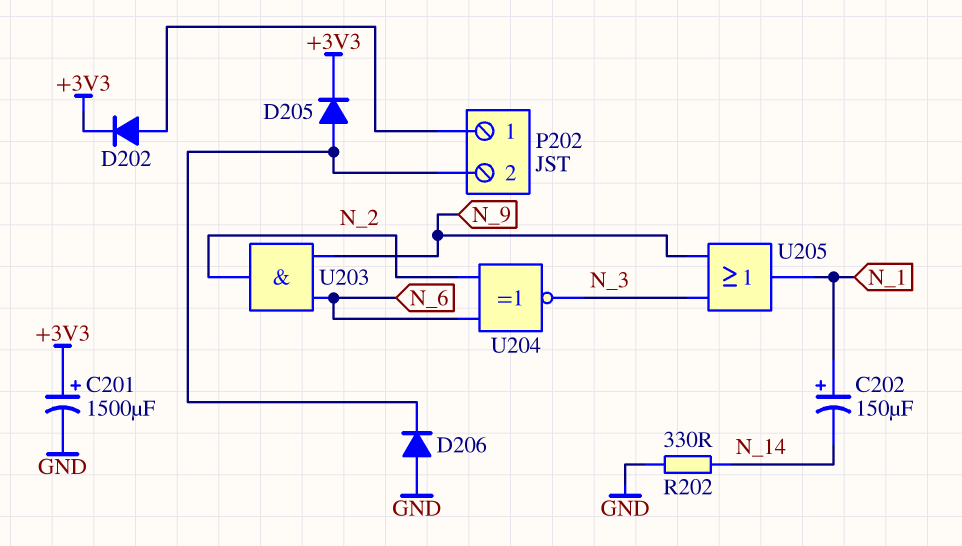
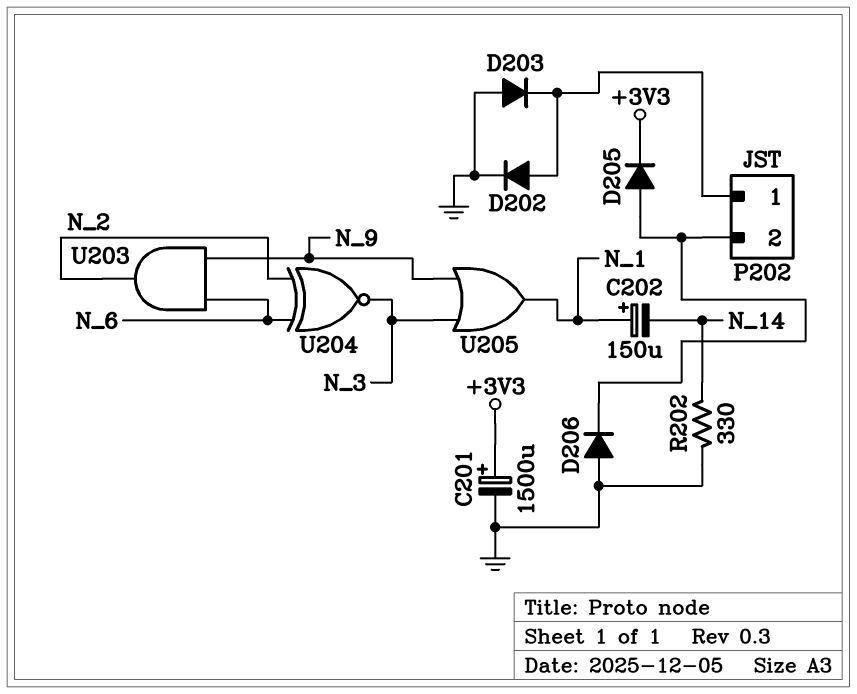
D202: diode (A P202/1, K +3V3) -> diode (A P202/1, K GND)
D203: none -> diode (A GND, K P202/1)

